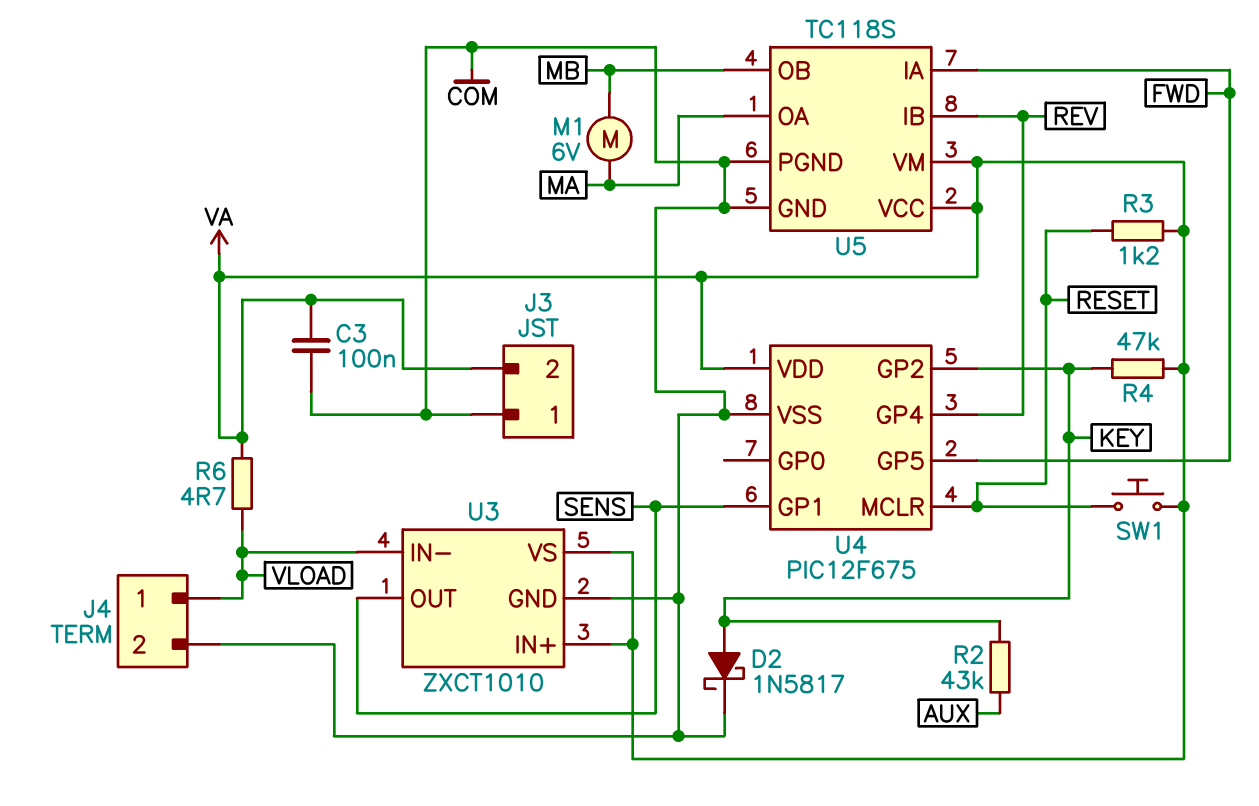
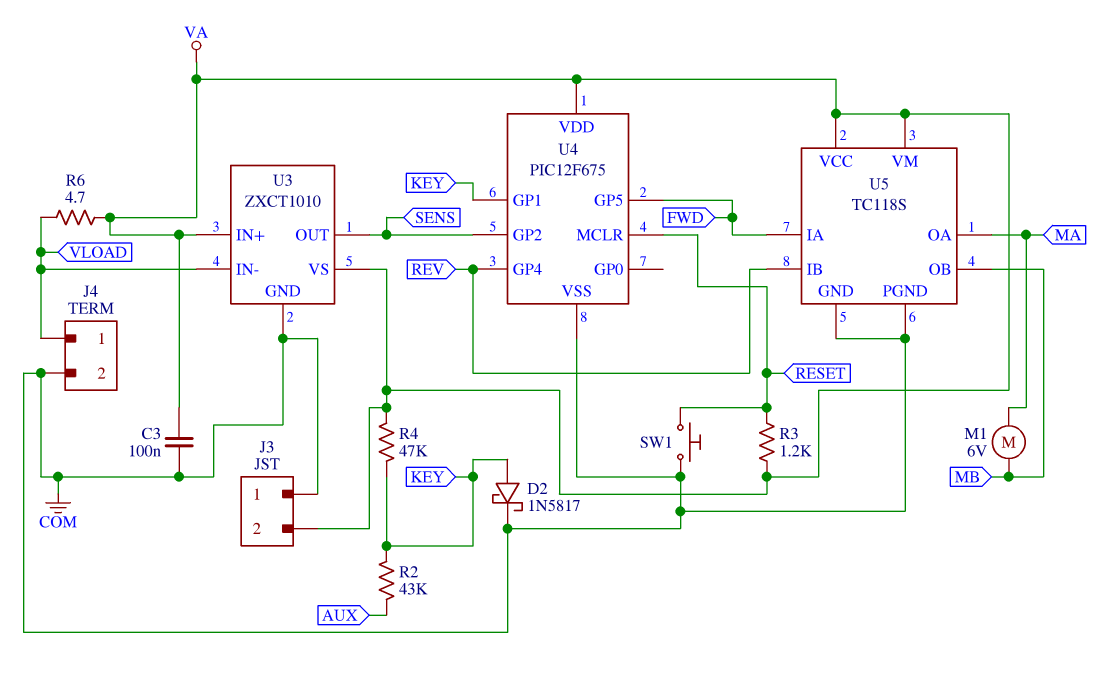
SW1: button (RESET, VA) -> button (COM, RESET)
U4 pin GP1: SENS -> KEY
U4 pin GP2: KEY -> SENS

